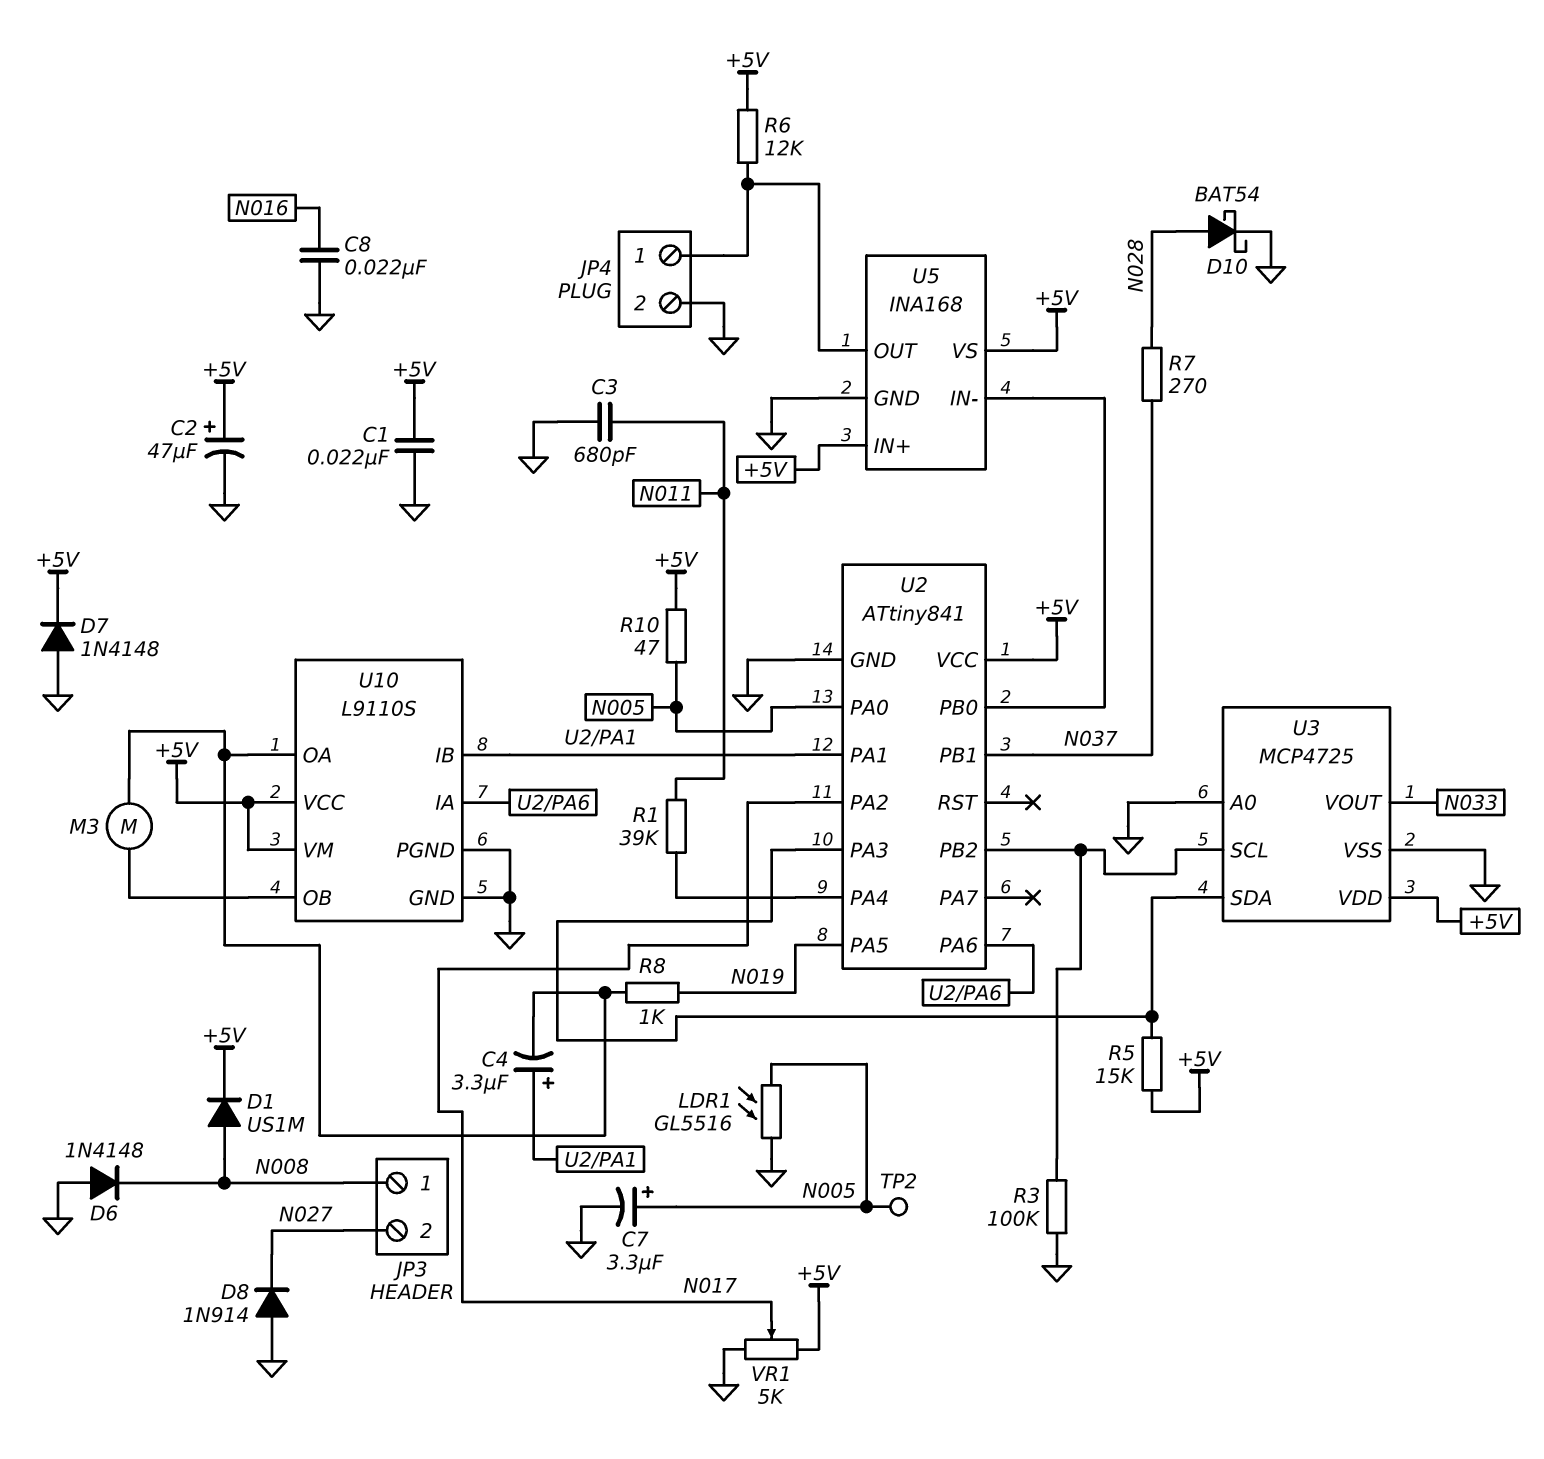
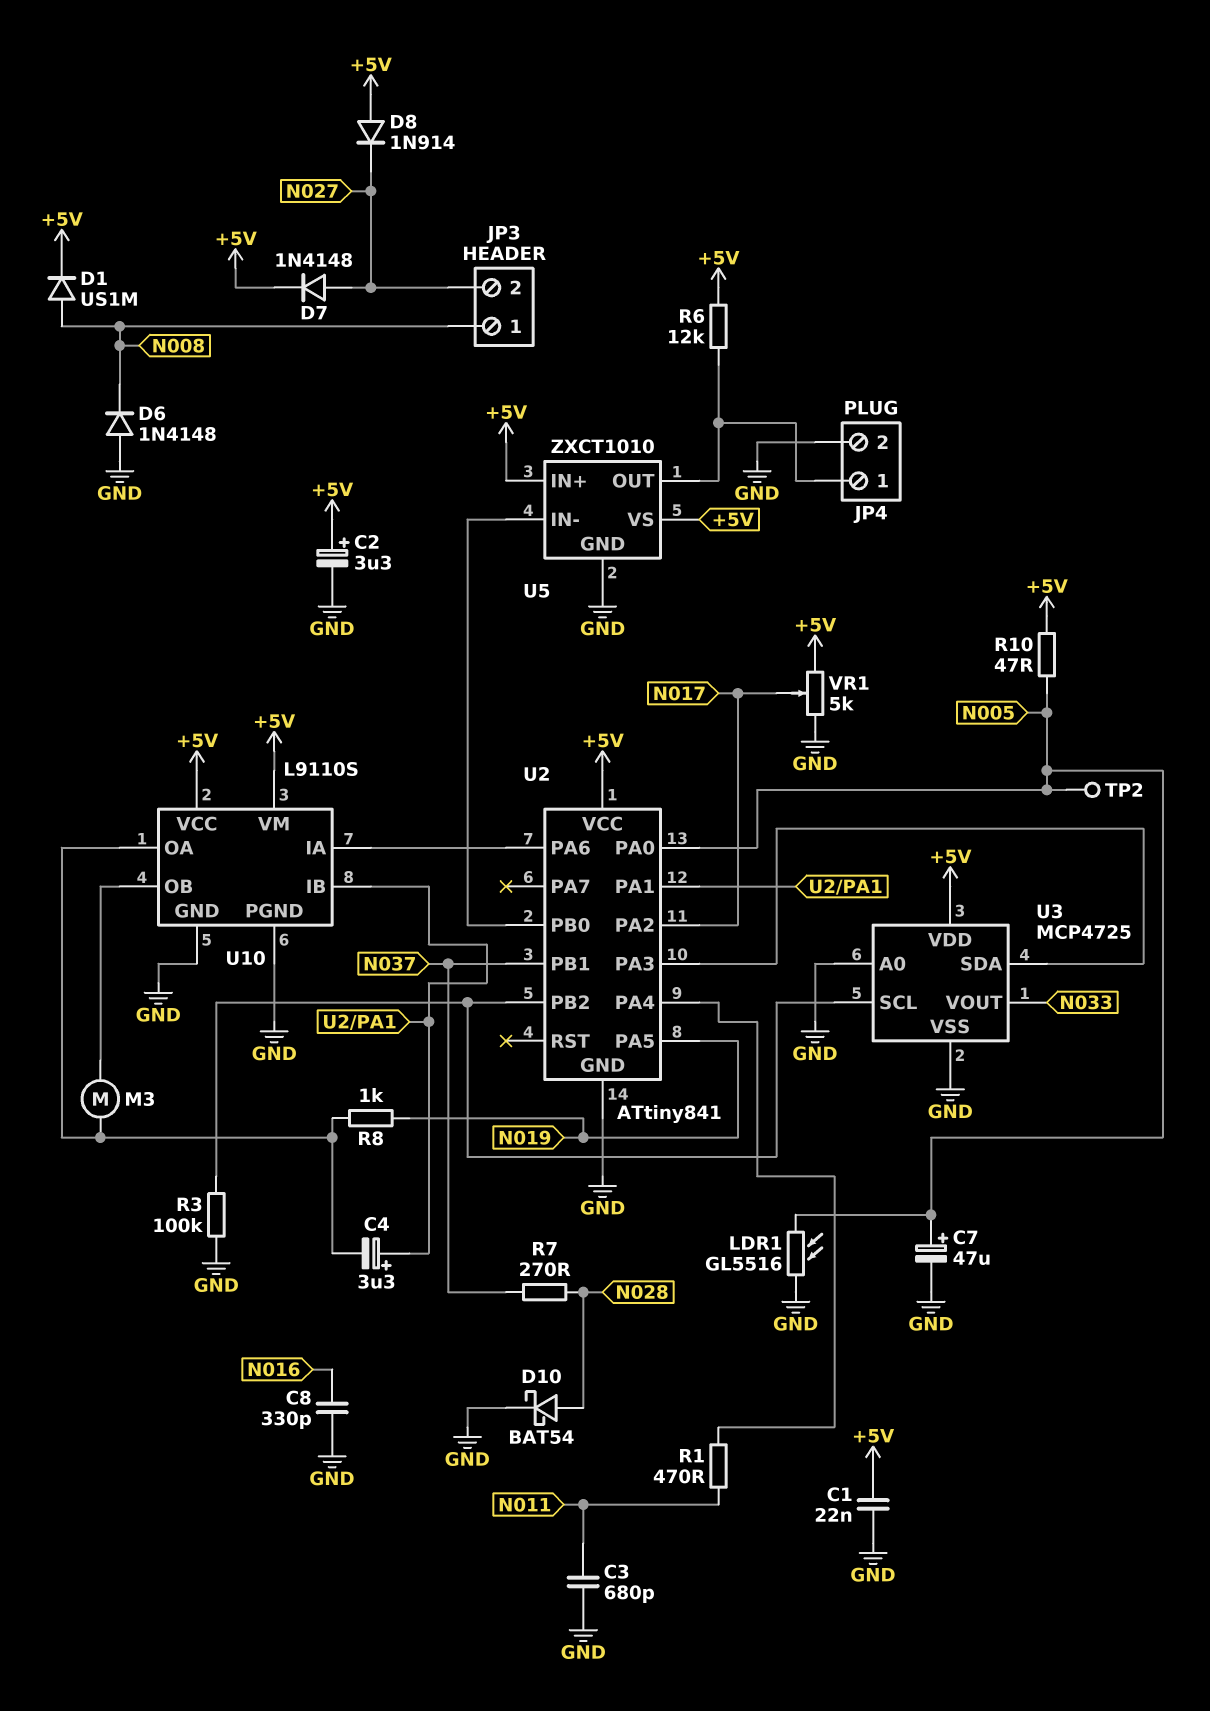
C2: 47uF (plus +5V, minus GND) -> 3.3uF (plus +5V, minus GND)
C7: 3.3uF (plus N005, minus GND) -> 47uF (plus N005, minus GND)
C8: 22nF (GND, N016) -> 330pF (GND, N016)
D7: diode 1N4148 (A GND, K +5V) -> diode 1N4148 (A N027, K +5V)
D8: diode 1N914 (A GND, K N027) -> diode 1N914 (A +5V, K N027)
R1: 39k (N011, U2/PA4) -> 470 (N011, U2/PA4)
R5: 15k (+5V, U2/PA3) -> none
U5: INA168 -> ZXCT1010

